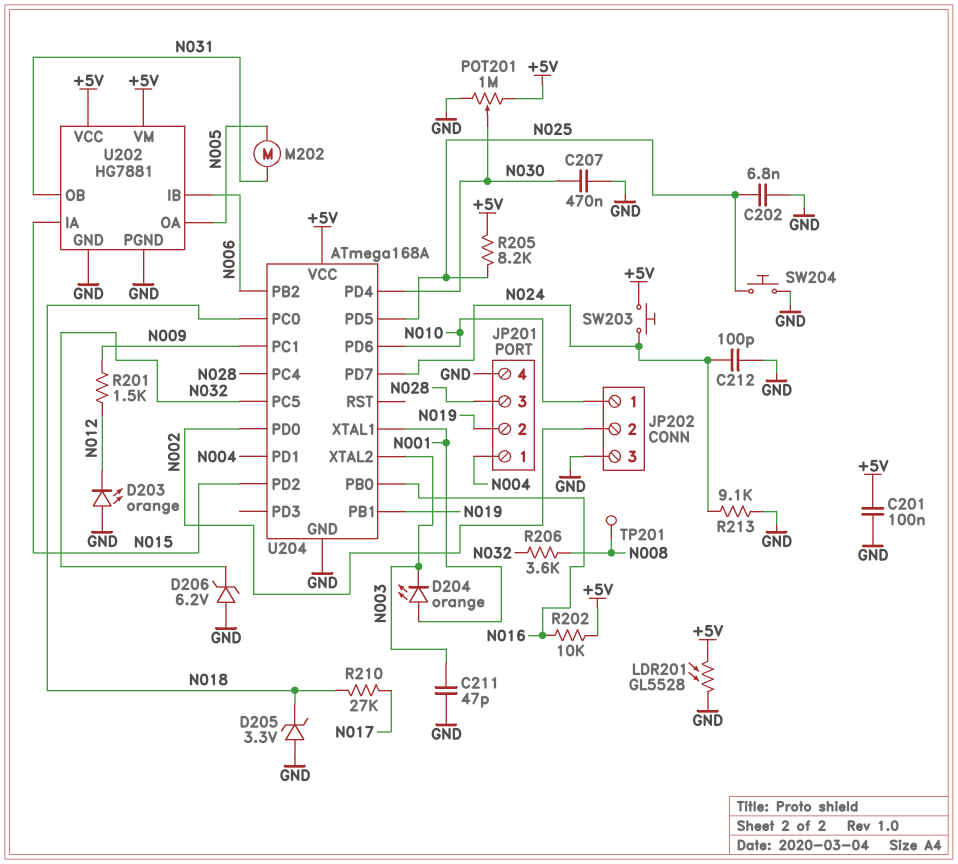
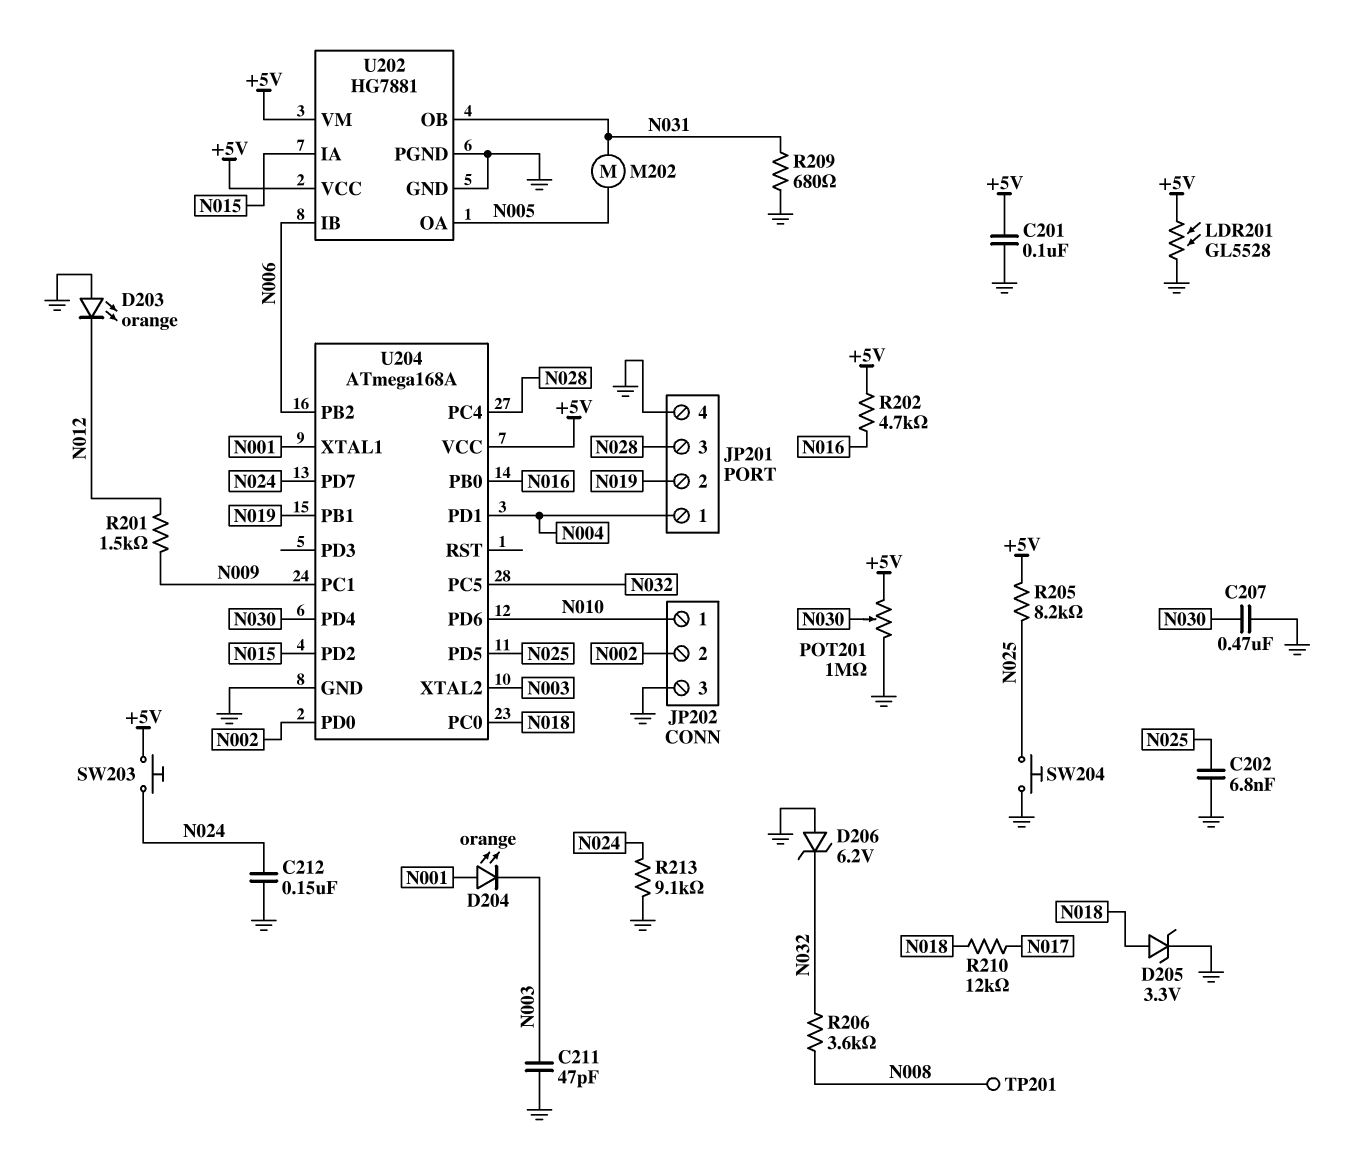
C212: 100pF (GND, N024) -> 150nF (GND, N024)
D205: zener 3.3V (A GND, K N018) -> zener 3.3V (A N018, K GND)
R202: 10k (+5V, N016) -> 4.7k (+5V, N016)
R209: none -> 680 (GND, N031)
R210: 27k (N017, N018) -> 12k (N017, N018)

